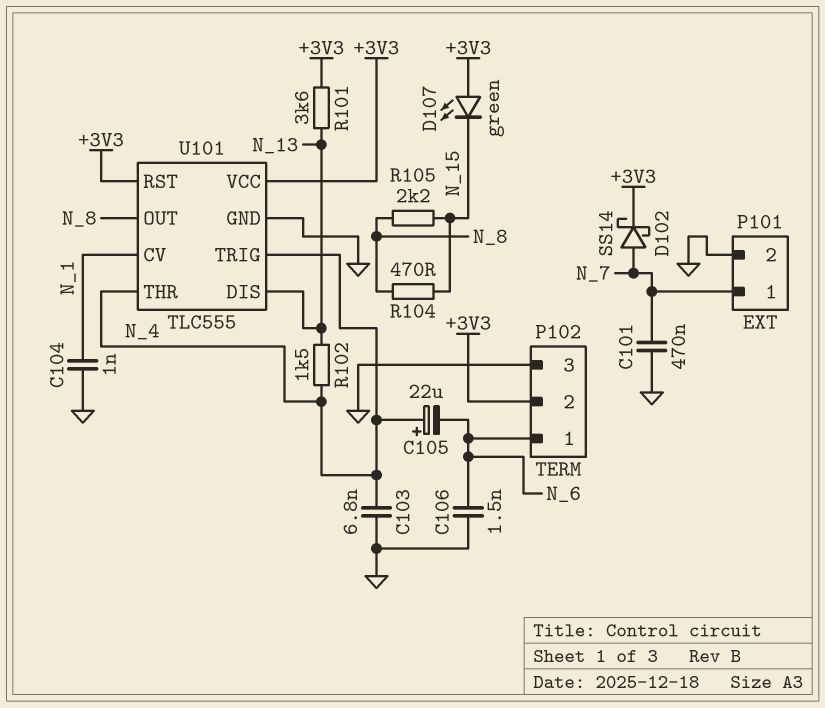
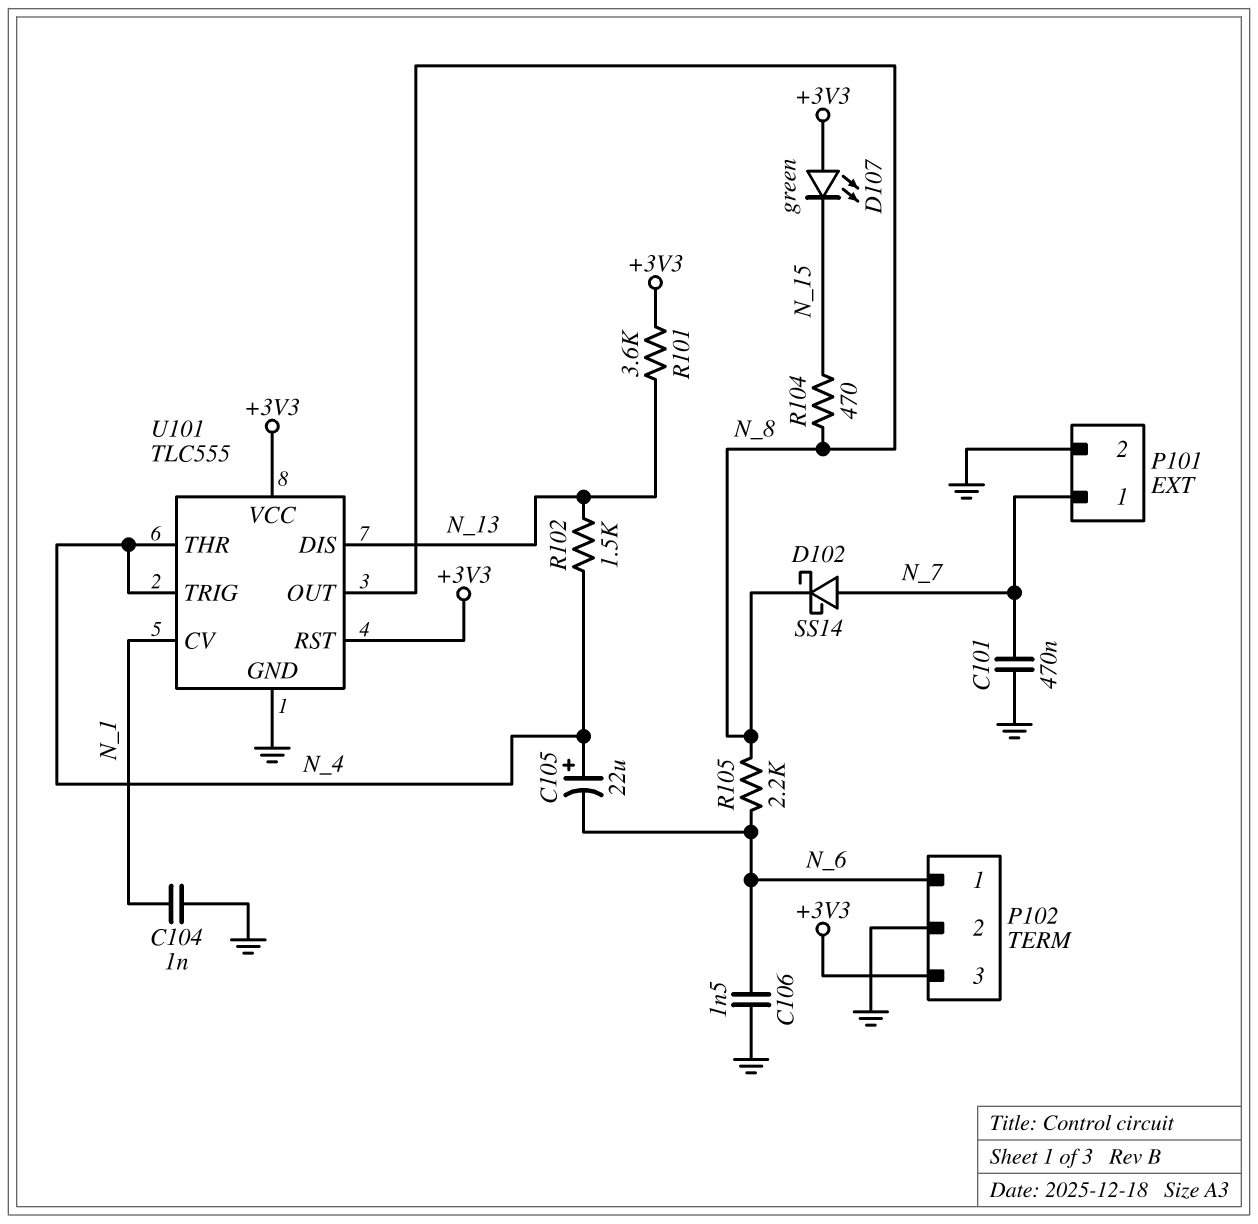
C103: 6.8nF (GND, N_4) -> none
D102: schottky SS14 (A N_7, K +3V3) -> schottky SS14 (A N_7, K N_8)
P102 pin 2: +3V3 -> GND
P102 pin 3: GND -> +3V3
R105: 2.2k (N_8, N_15) -> 2.2k (N_6, N_8)

